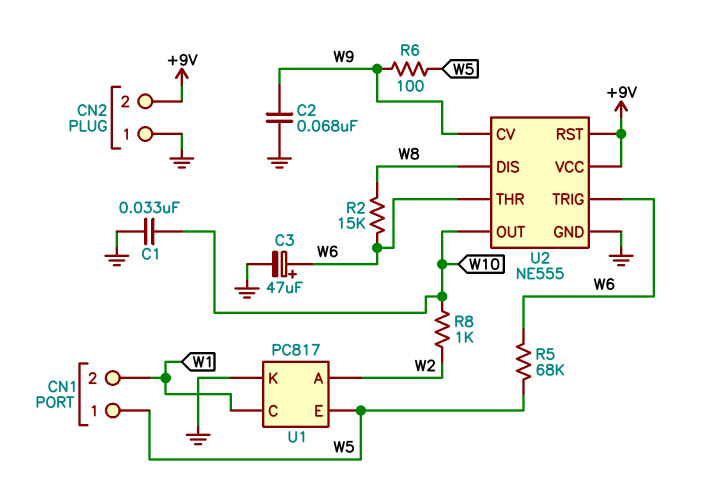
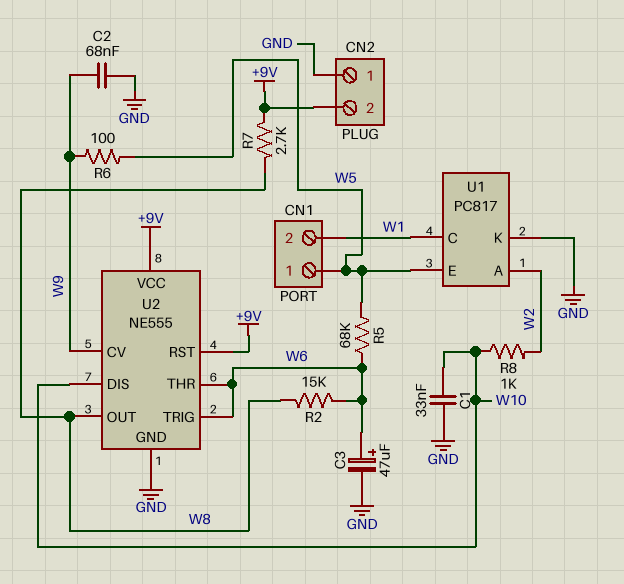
R7: none -> 2.7k (+9V, W8)
U2 pin DIS: W8 -> W10
U2 pin OUT: W10 -> W8

